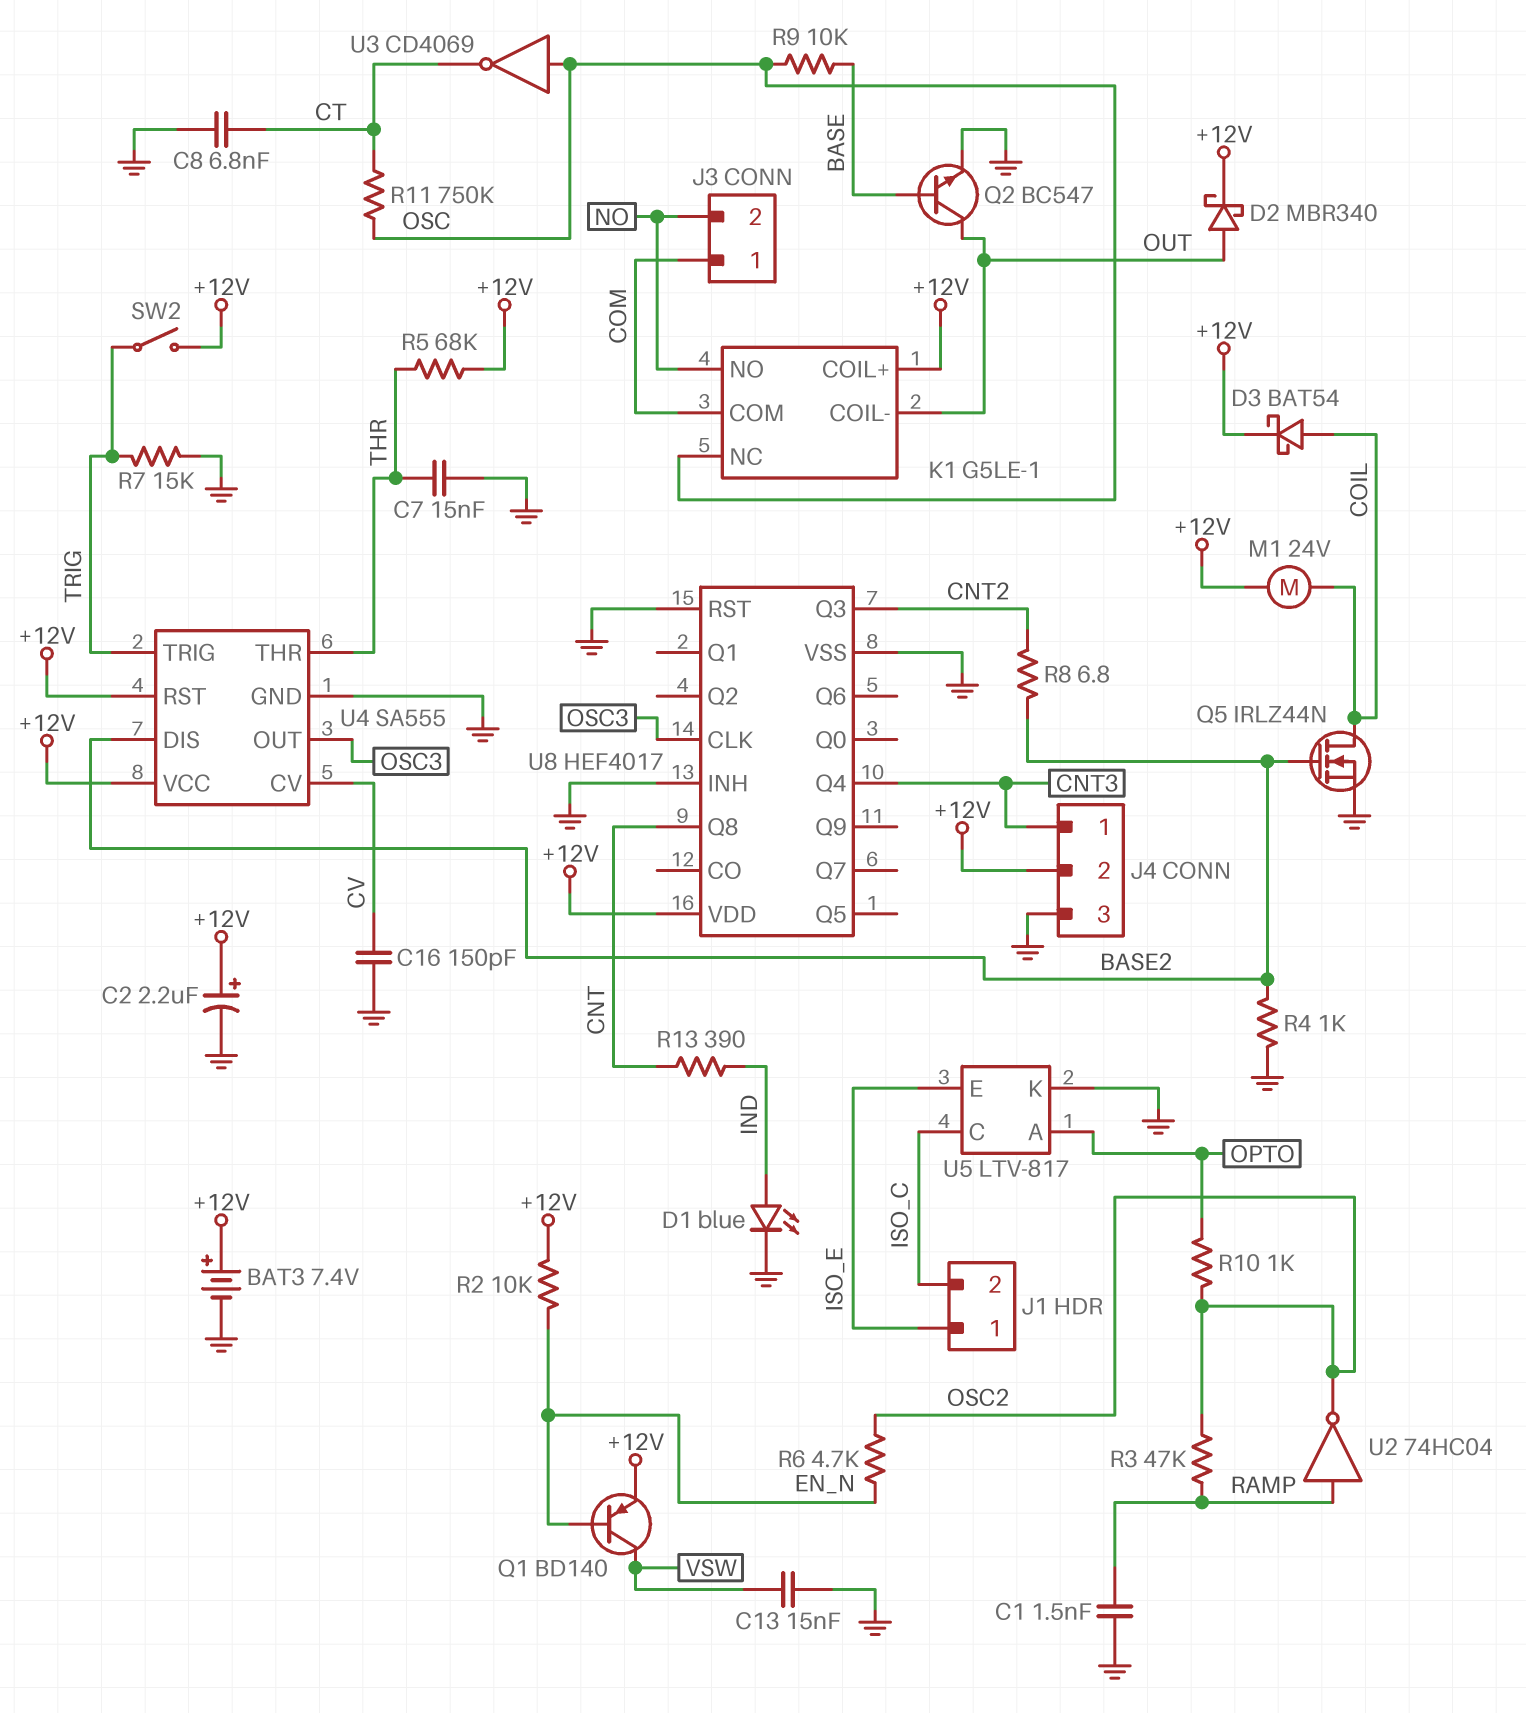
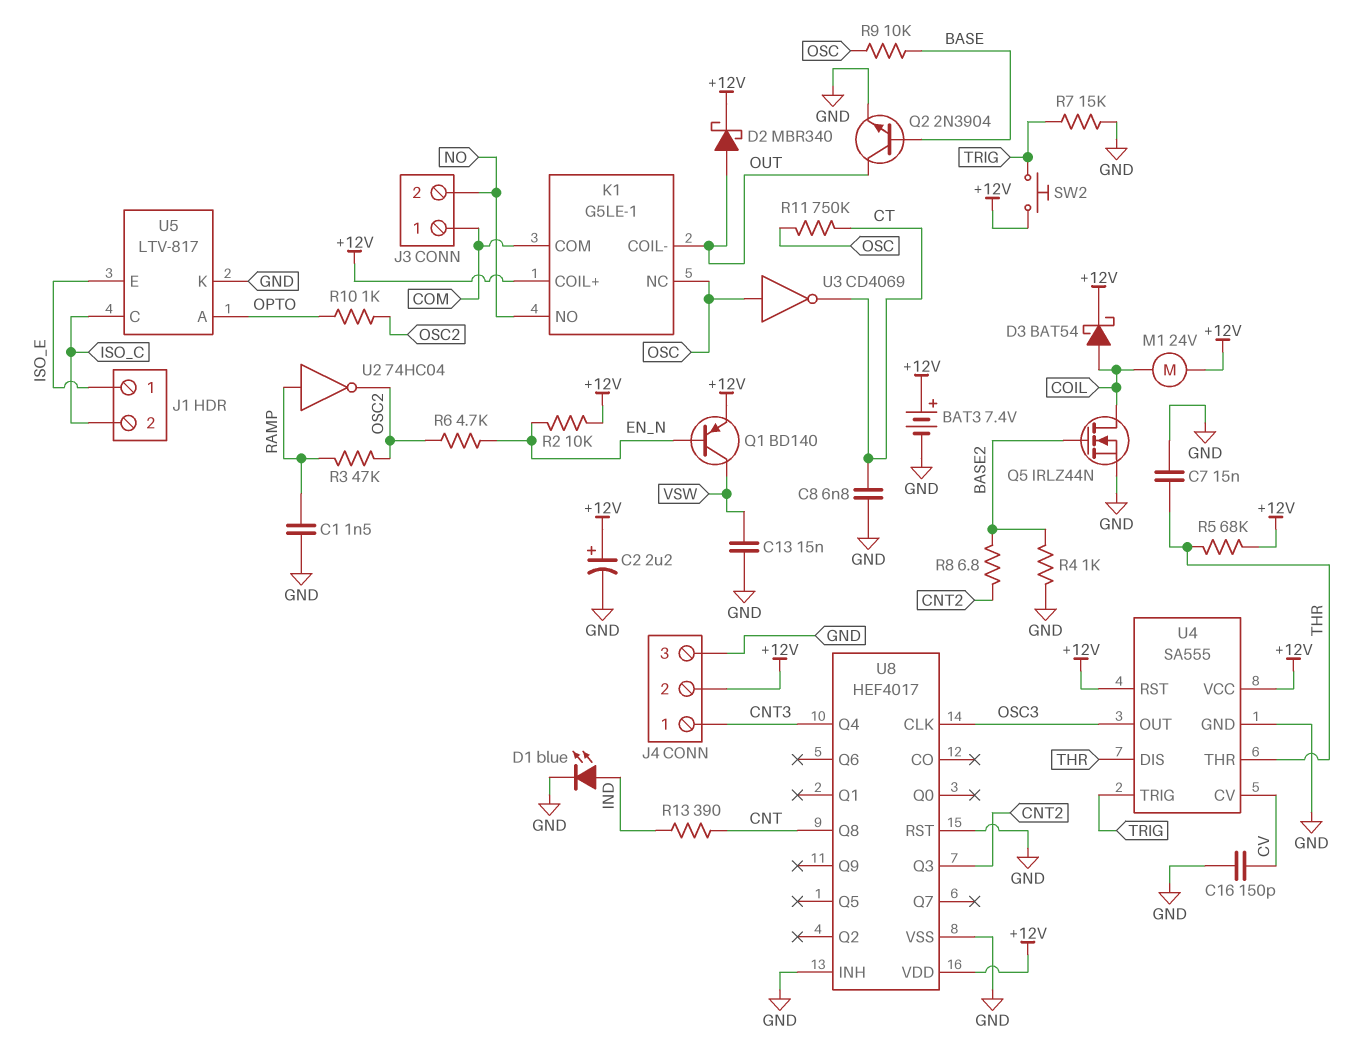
Q2: NPN BC547 (B BASE, C OUT, E GND) -> NPN 2N3904 (B BASE, C OUT, E GND)
SW2: switch (+12V, TRIG) -> button (+12V, TRIG)
U4 pin DIS: BASE2 -> THR

